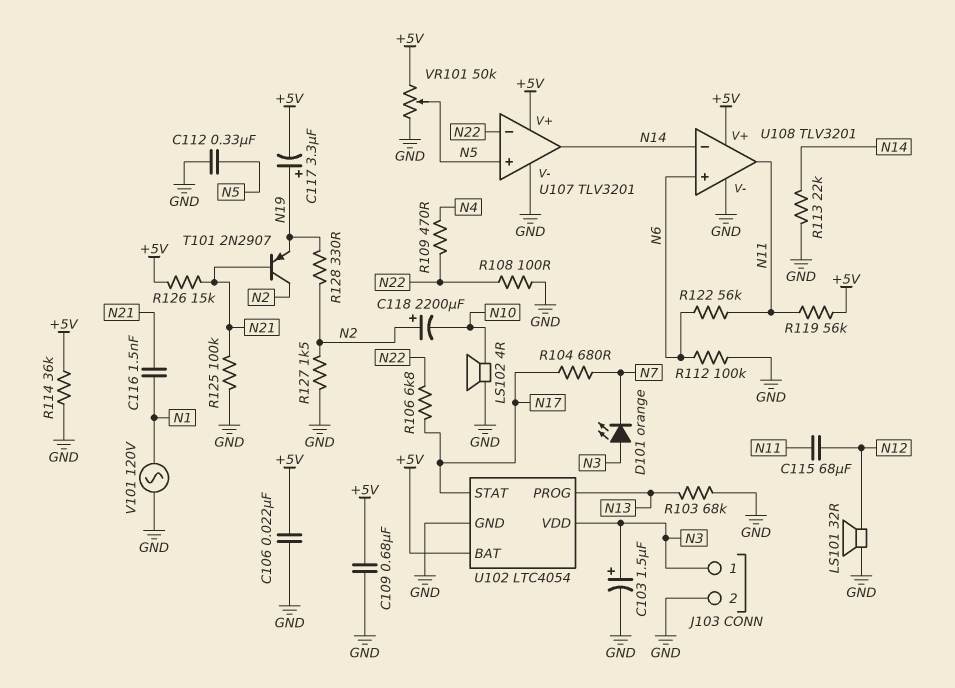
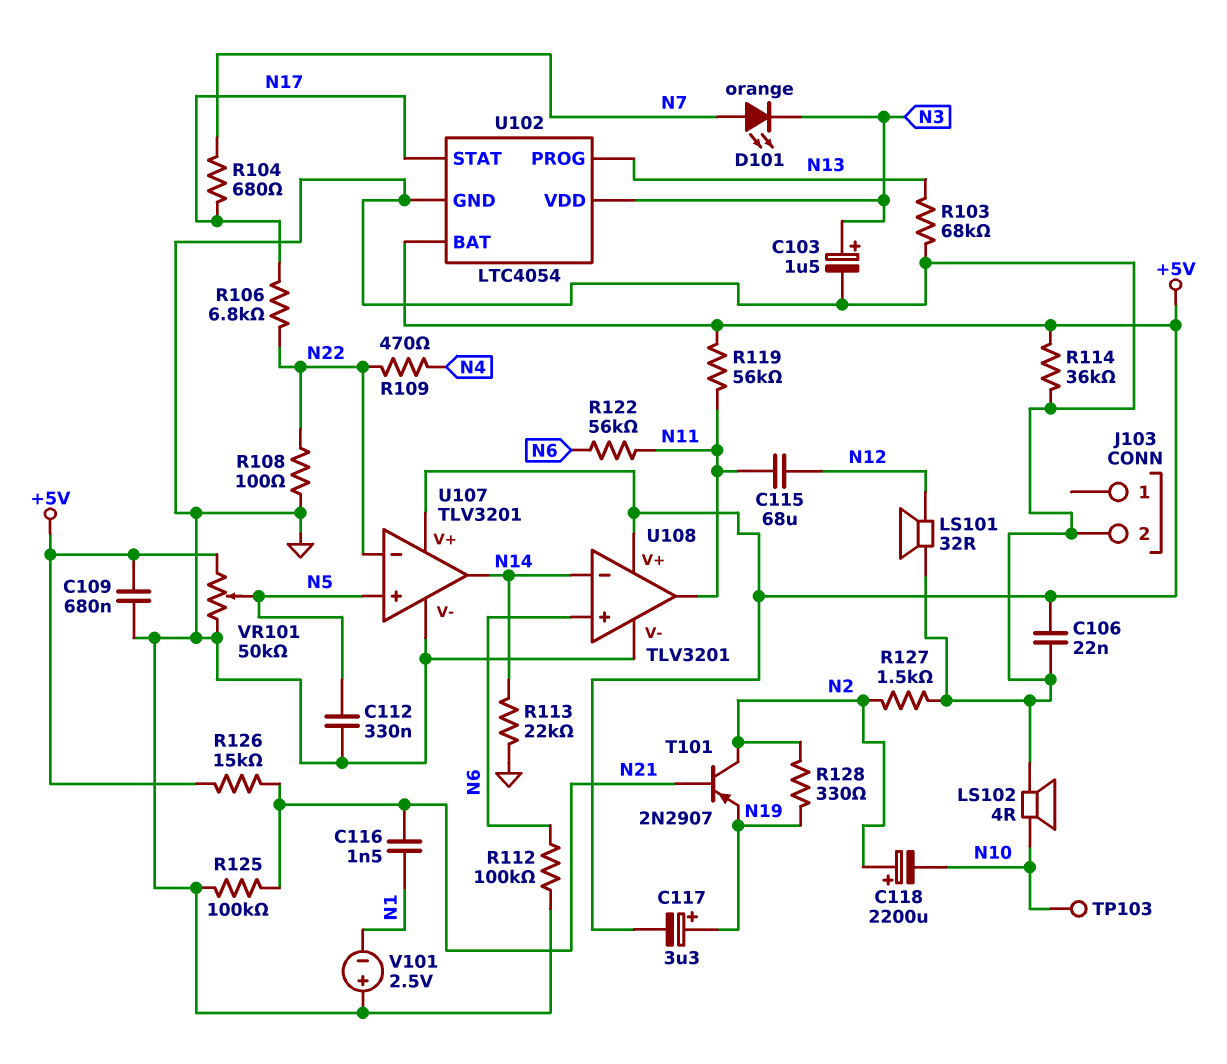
D101: LED orange (A N3, K N7) -> LED orange (A N7, K N3)
J103 pin 1: N3 -> none
TP103: none -> test point (N10)
V101: AC 120V (GND, N1) -> 2.5V (plus GND, minus N1)

